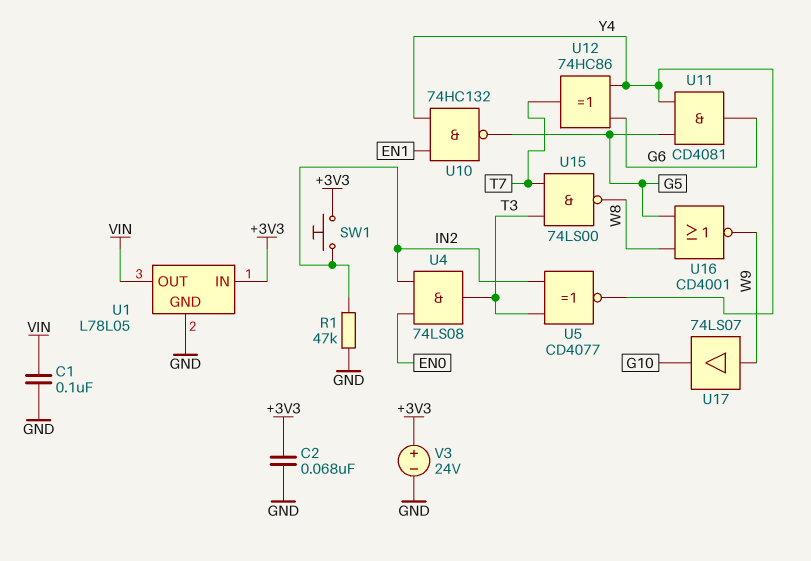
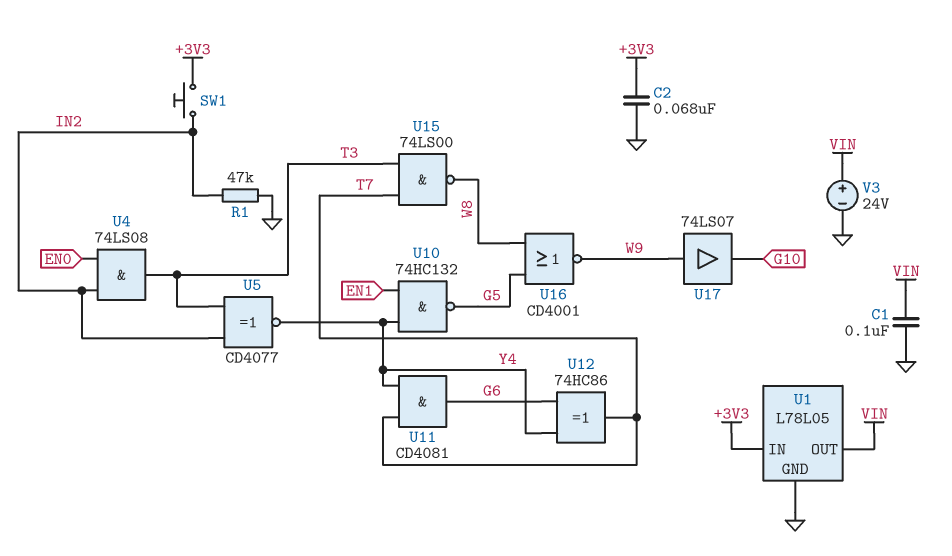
U11: AND CD4081 (in G5, in Y4, out G6) -> AND CD4081 (in T7, in Y4, out G6)
V3: 24V (plus +3V3, minus GND) -> 24V (plus VIN, minus GND)

